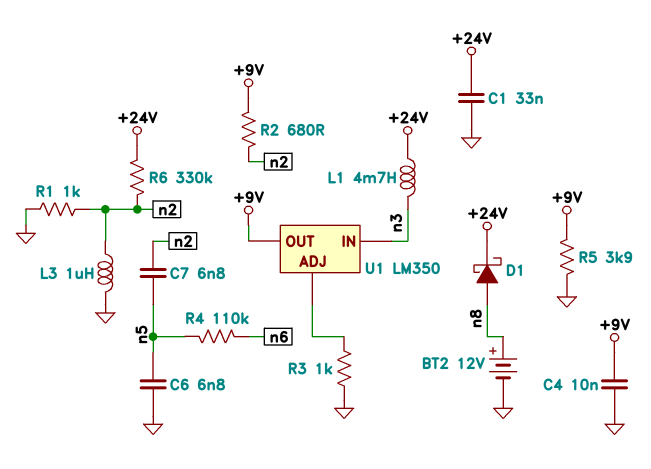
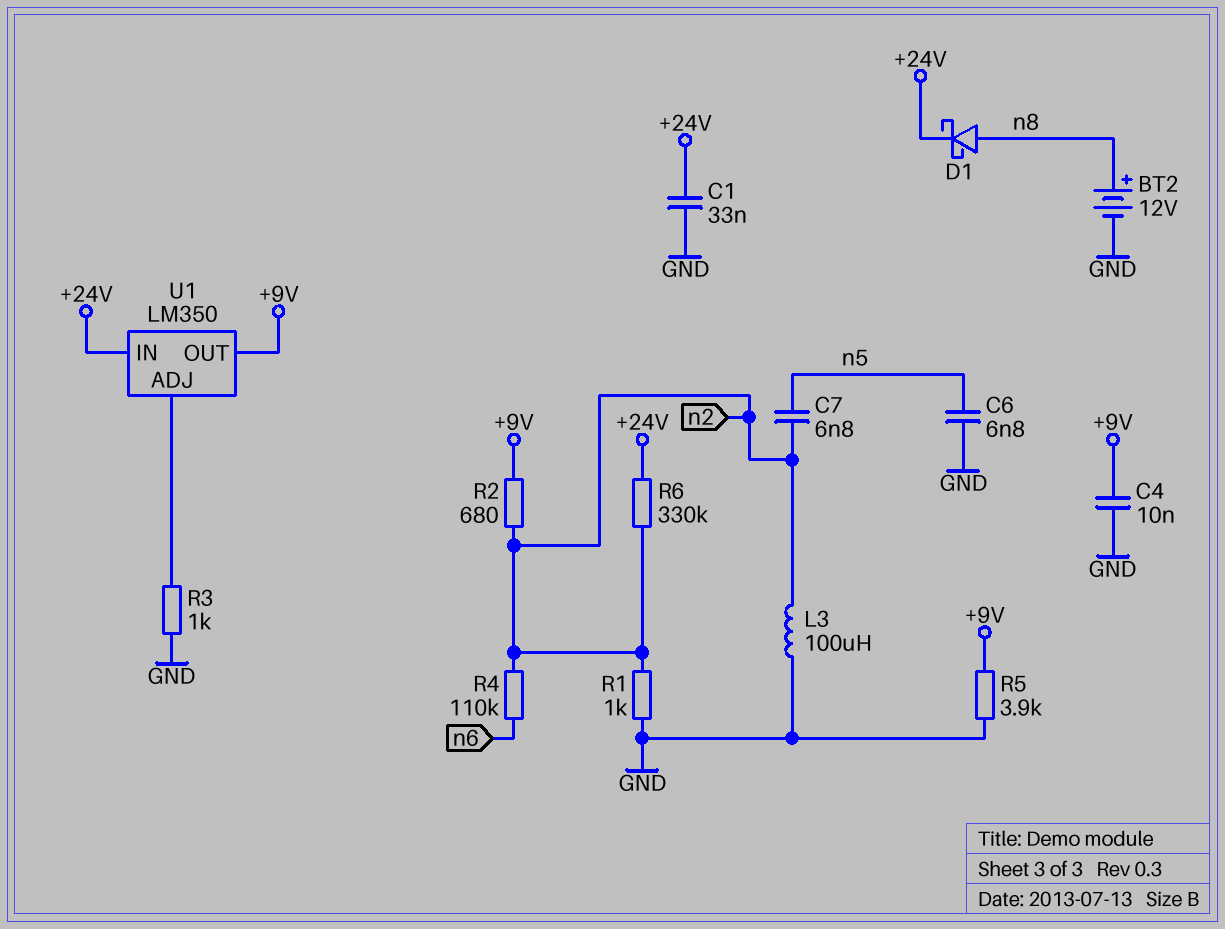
L1: 4.7mH (+24V, n3) -> none
L3: 1uH (GND, n2) -> 100uH (GND, n2)
R4: 110k (n5, n6) -> 110k (n2, n6)
U1 pin IN: n3 -> +24V

